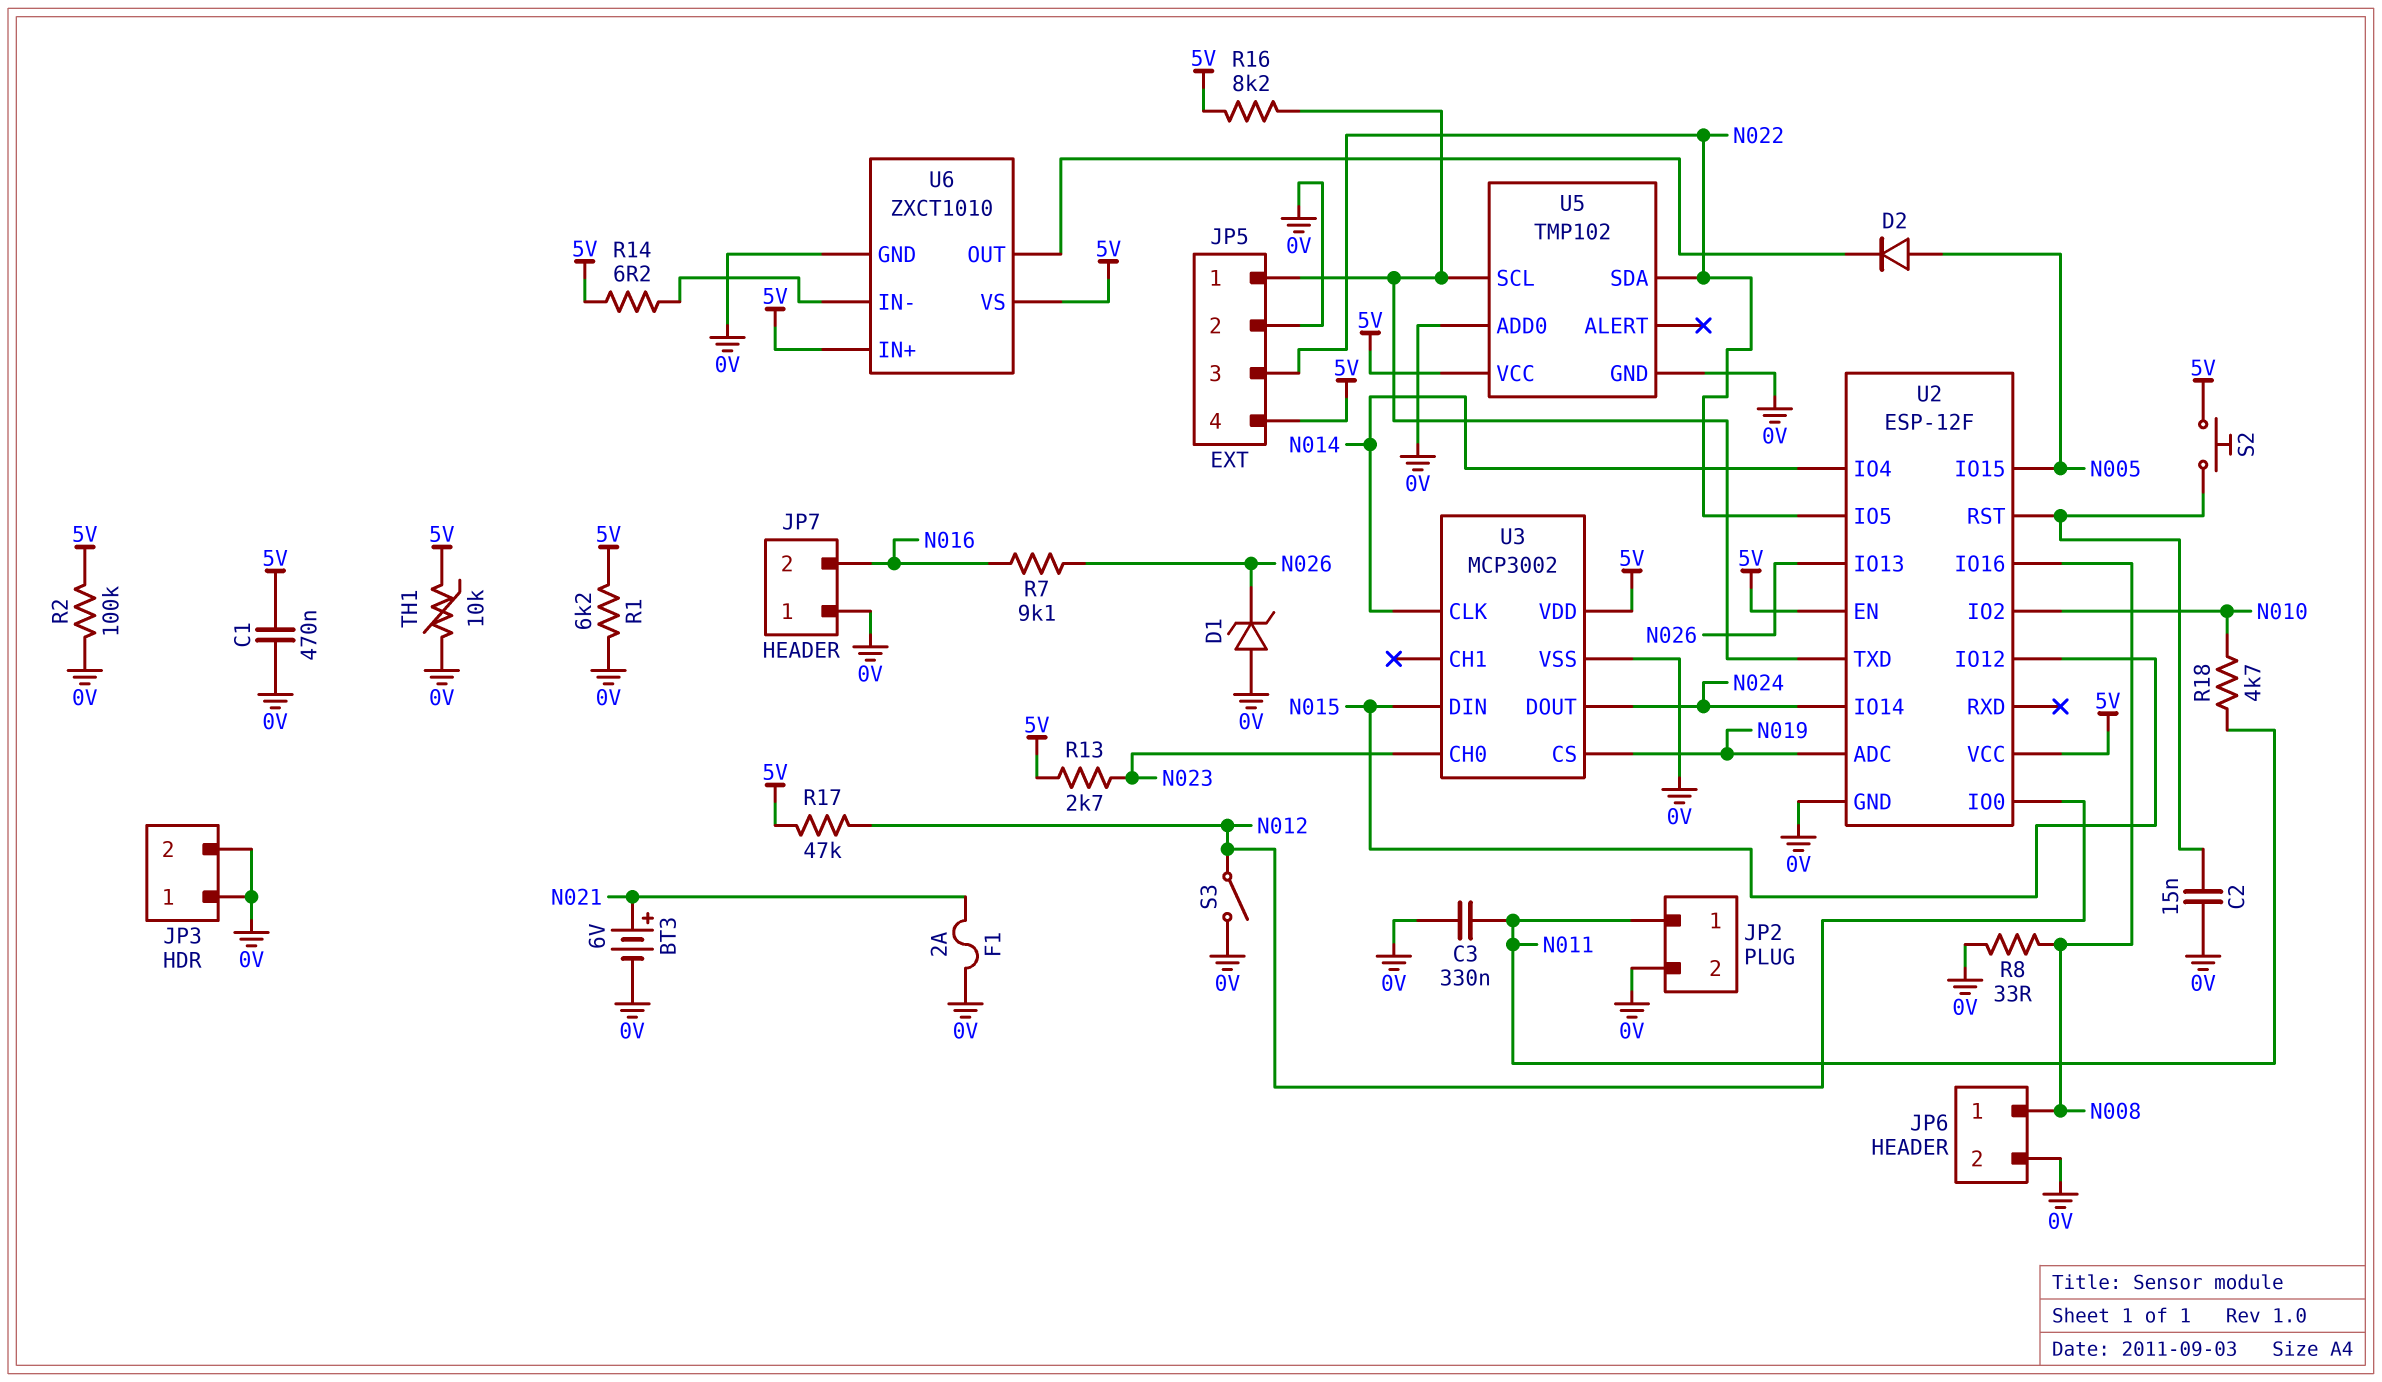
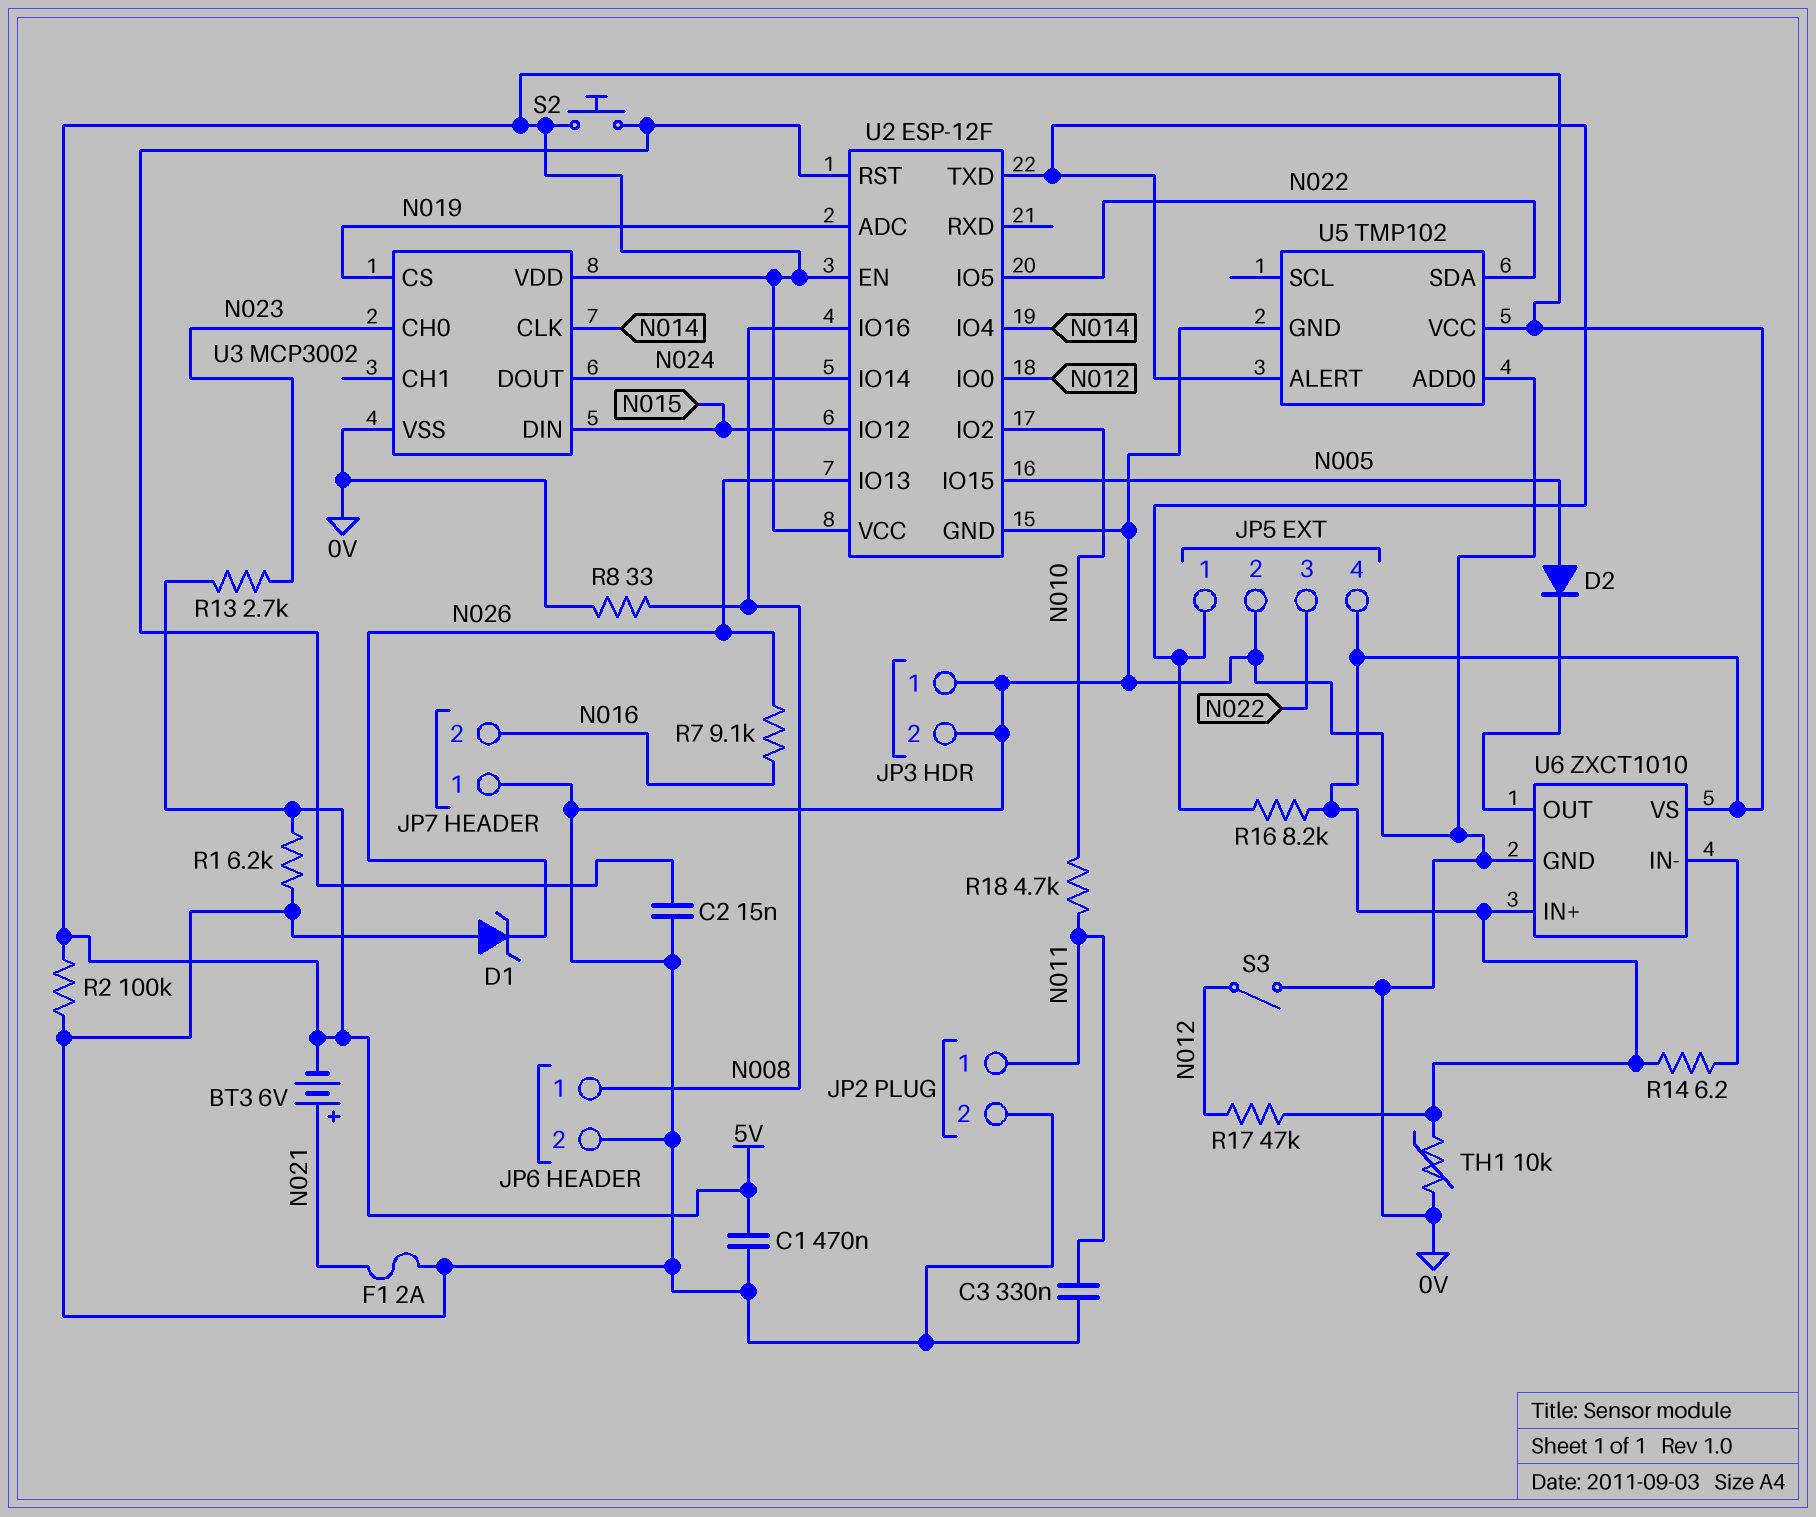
BT3: 6V (plus N021, minus 0V) -> 6V (plus N021, minus 5V)
U5 pin ALERT: none -> JP5/1
U5 pin SCL: JP5/1 -> none

